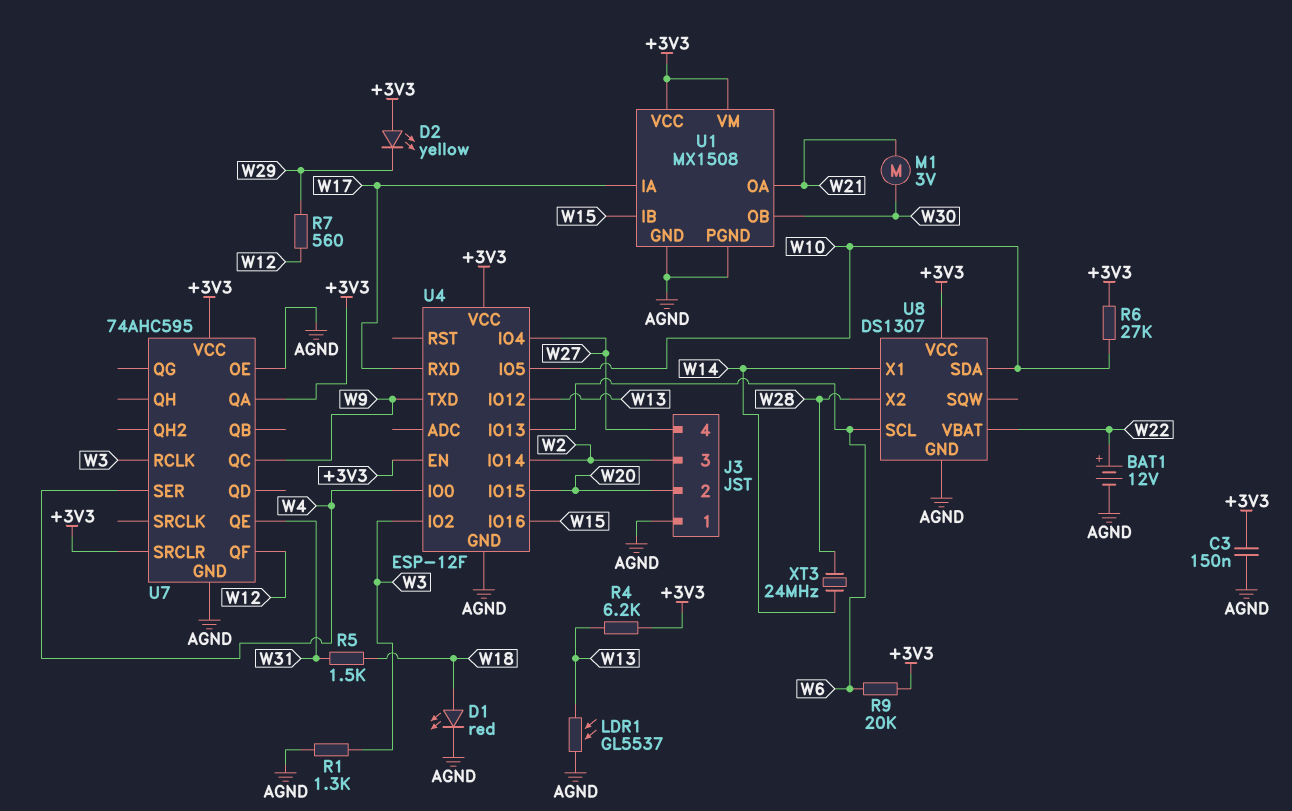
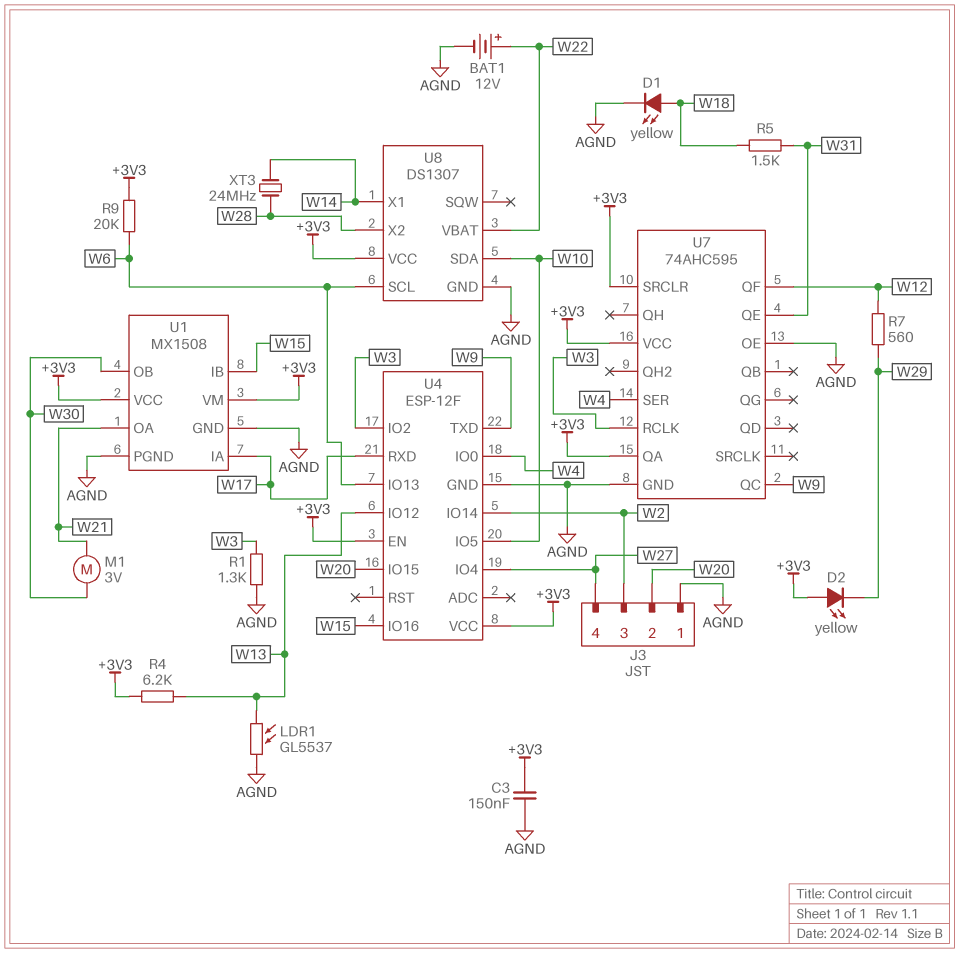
D1: LED red (A W18, K AGND) -> LED yellow (A W18, K AGND)
R6: 27k (+3V3, W10) -> none

